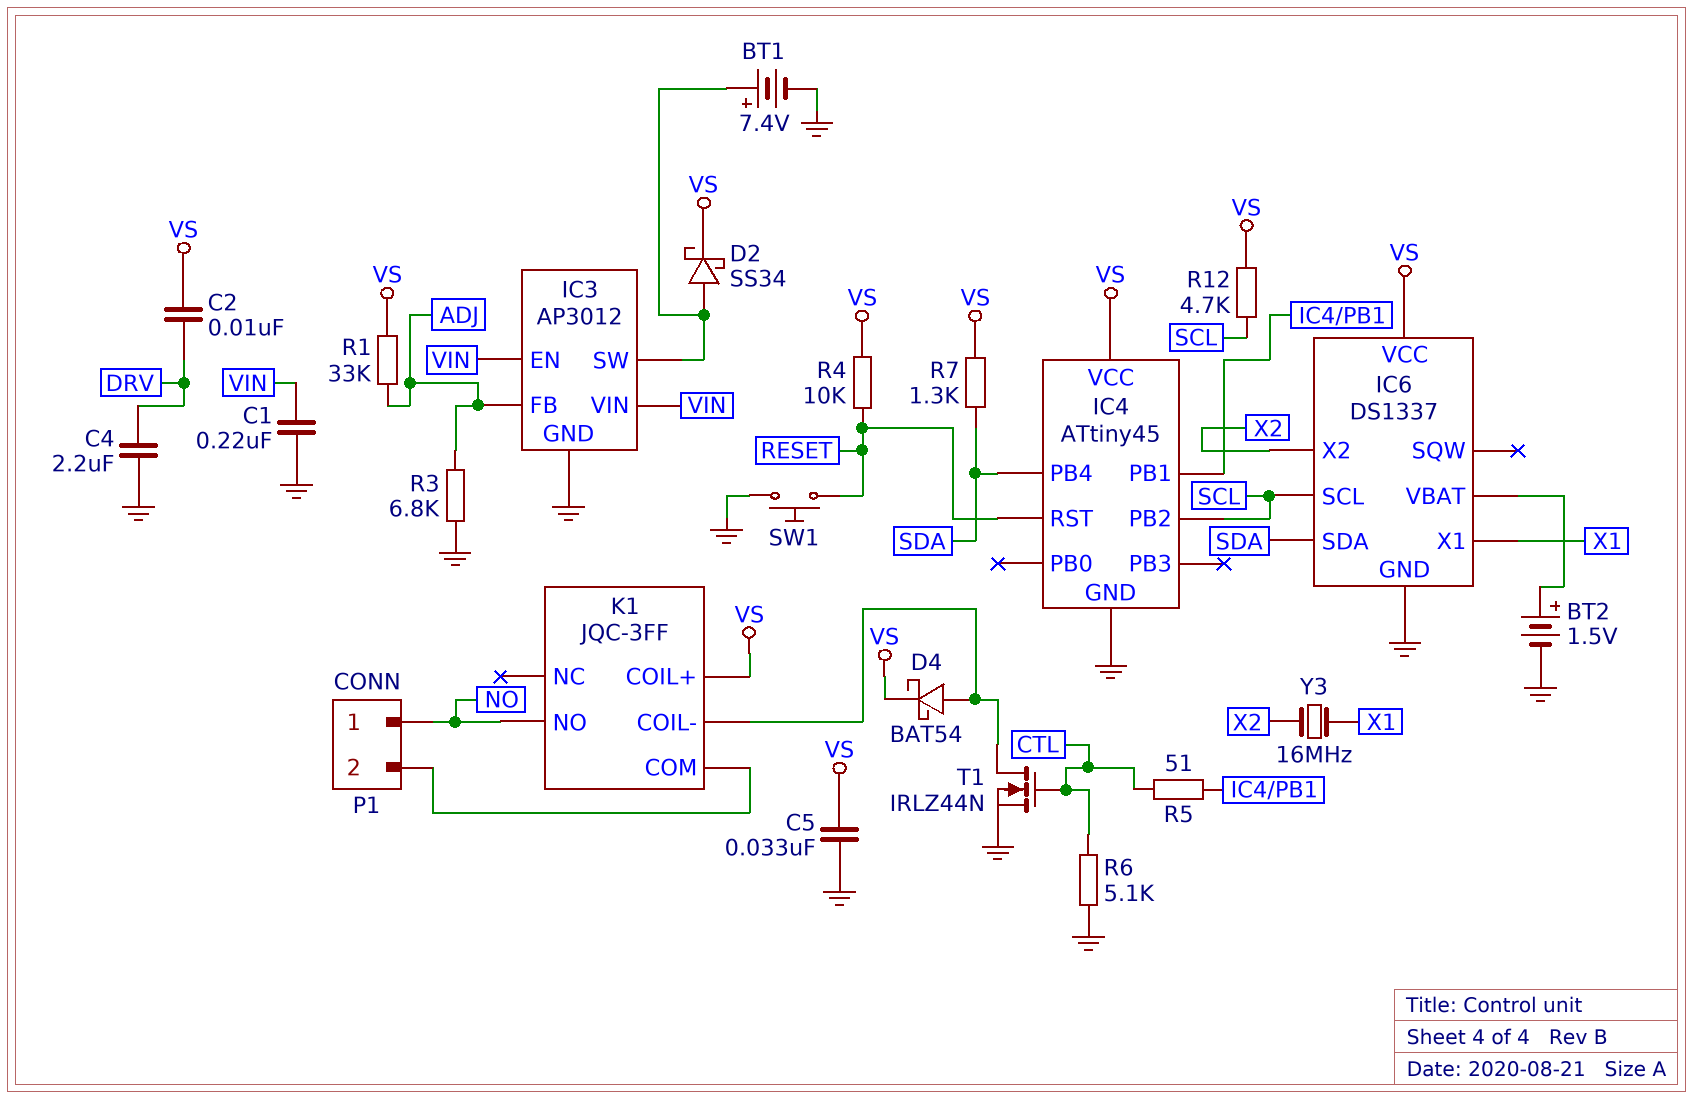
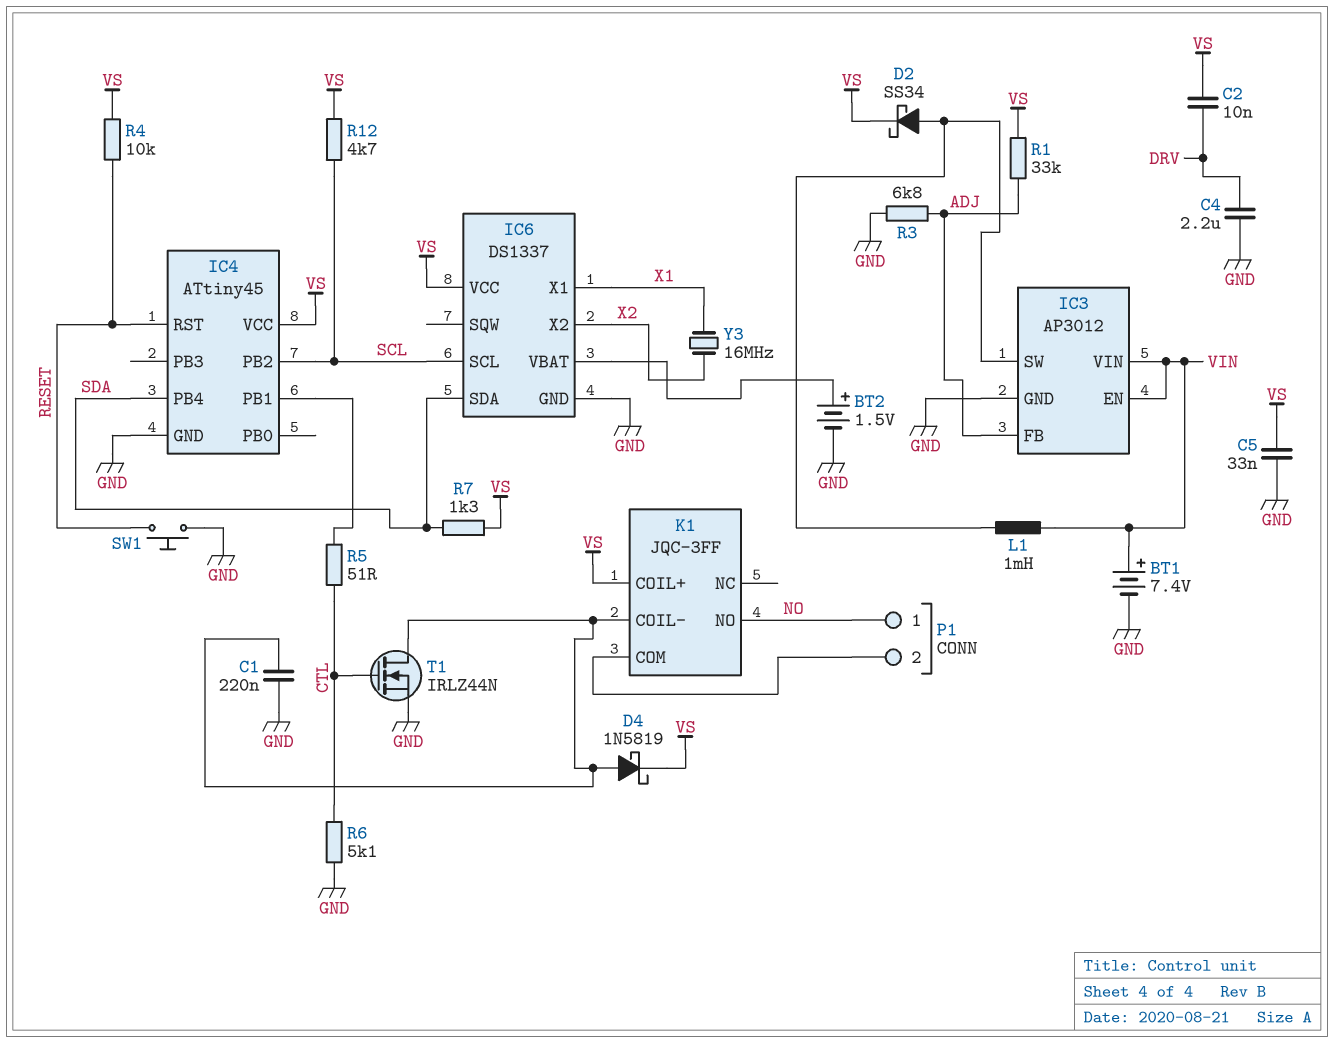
BT1: 7.4V (plus IC3/SW, minus GND) -> 7.4V (plus VIN, minus GND)
C1: 220nF (GND, VIN) -> 220nF (GND, K1/COIL-)
D4: schottky BAT54 (A K1/COIL-, K VS) -> schottky 1N5819 (A K1/COIL-, K VS)
L1: none -> 1mH (IC3/SW, VIN)

